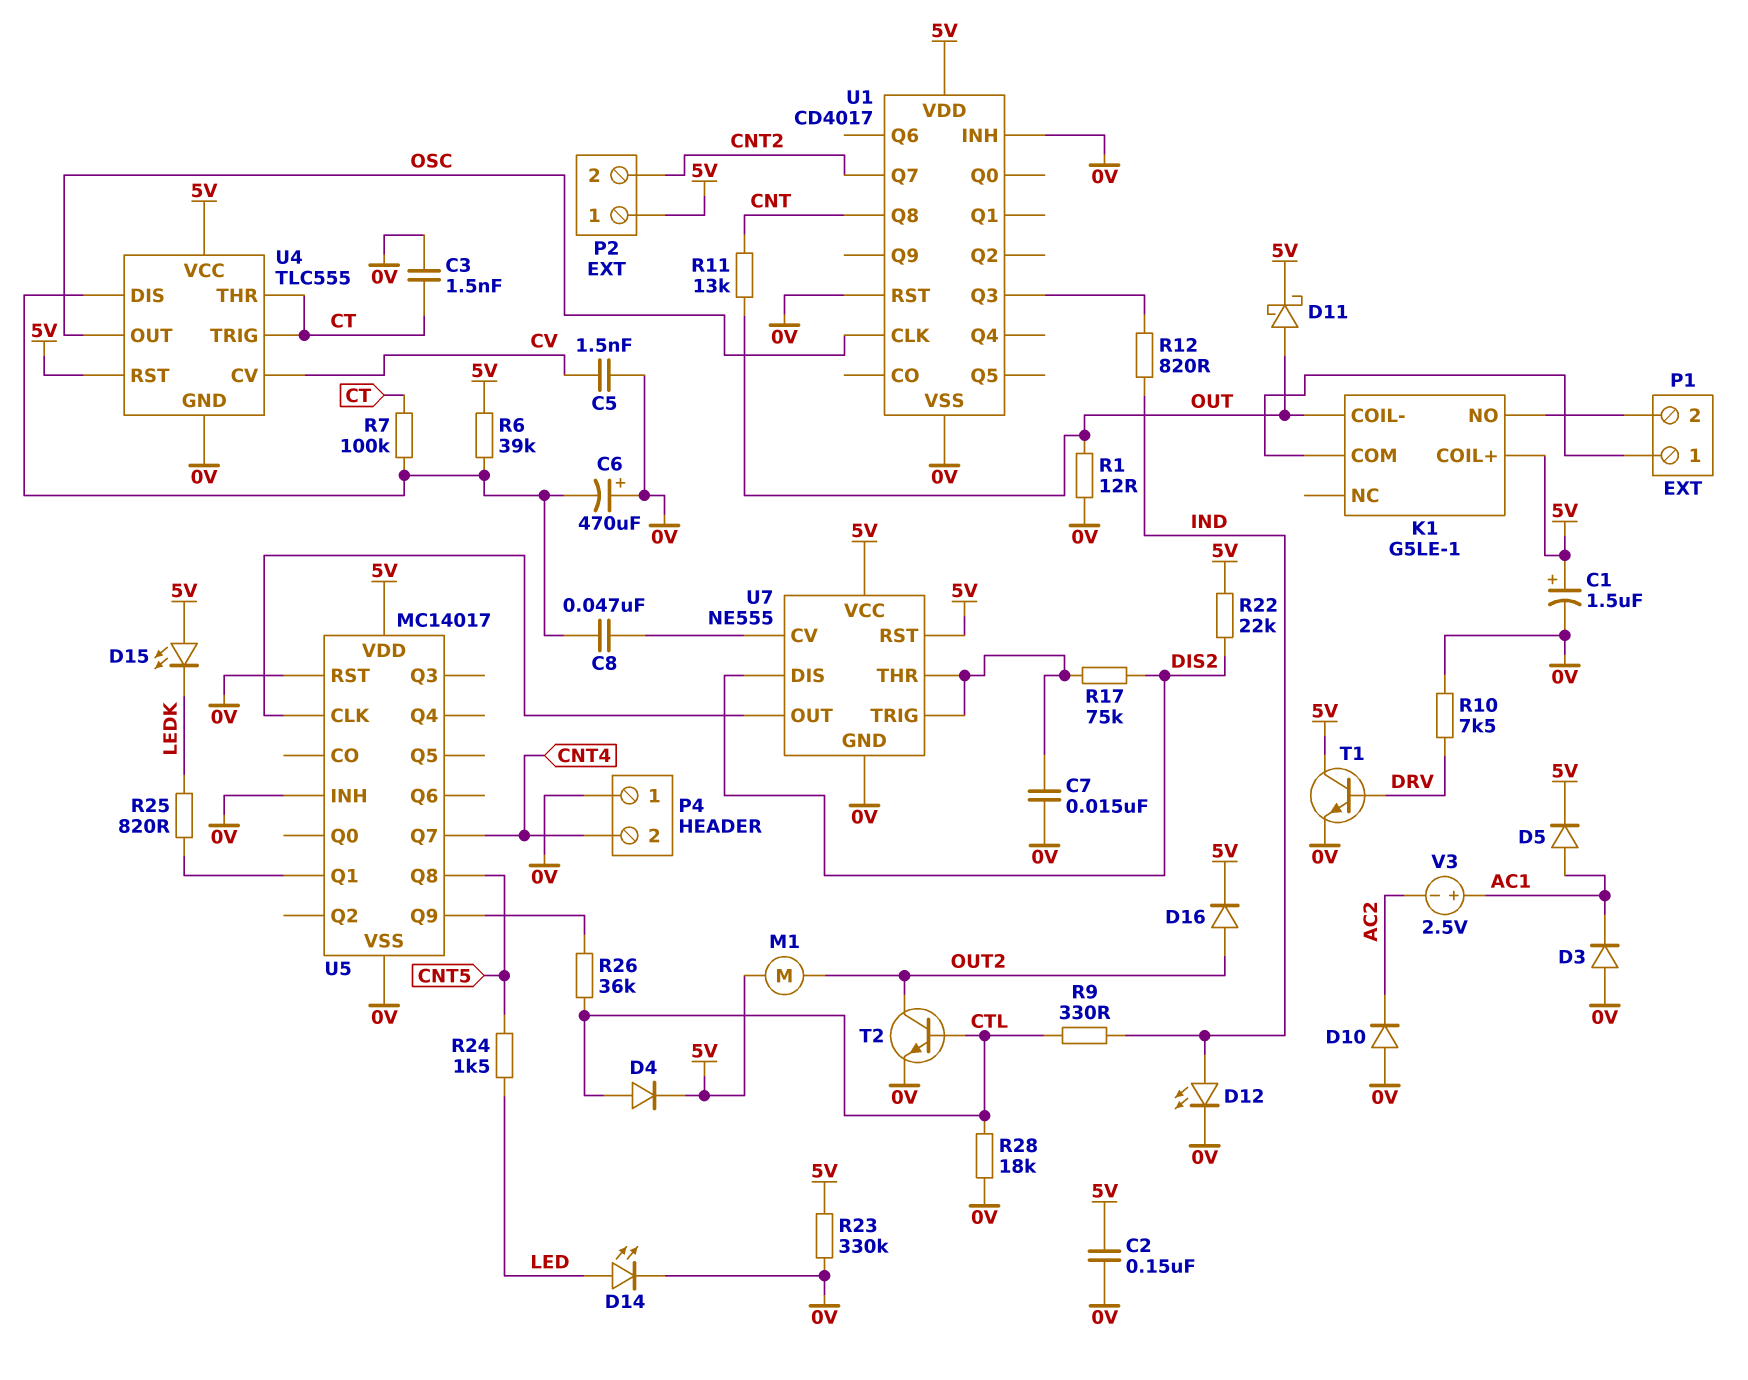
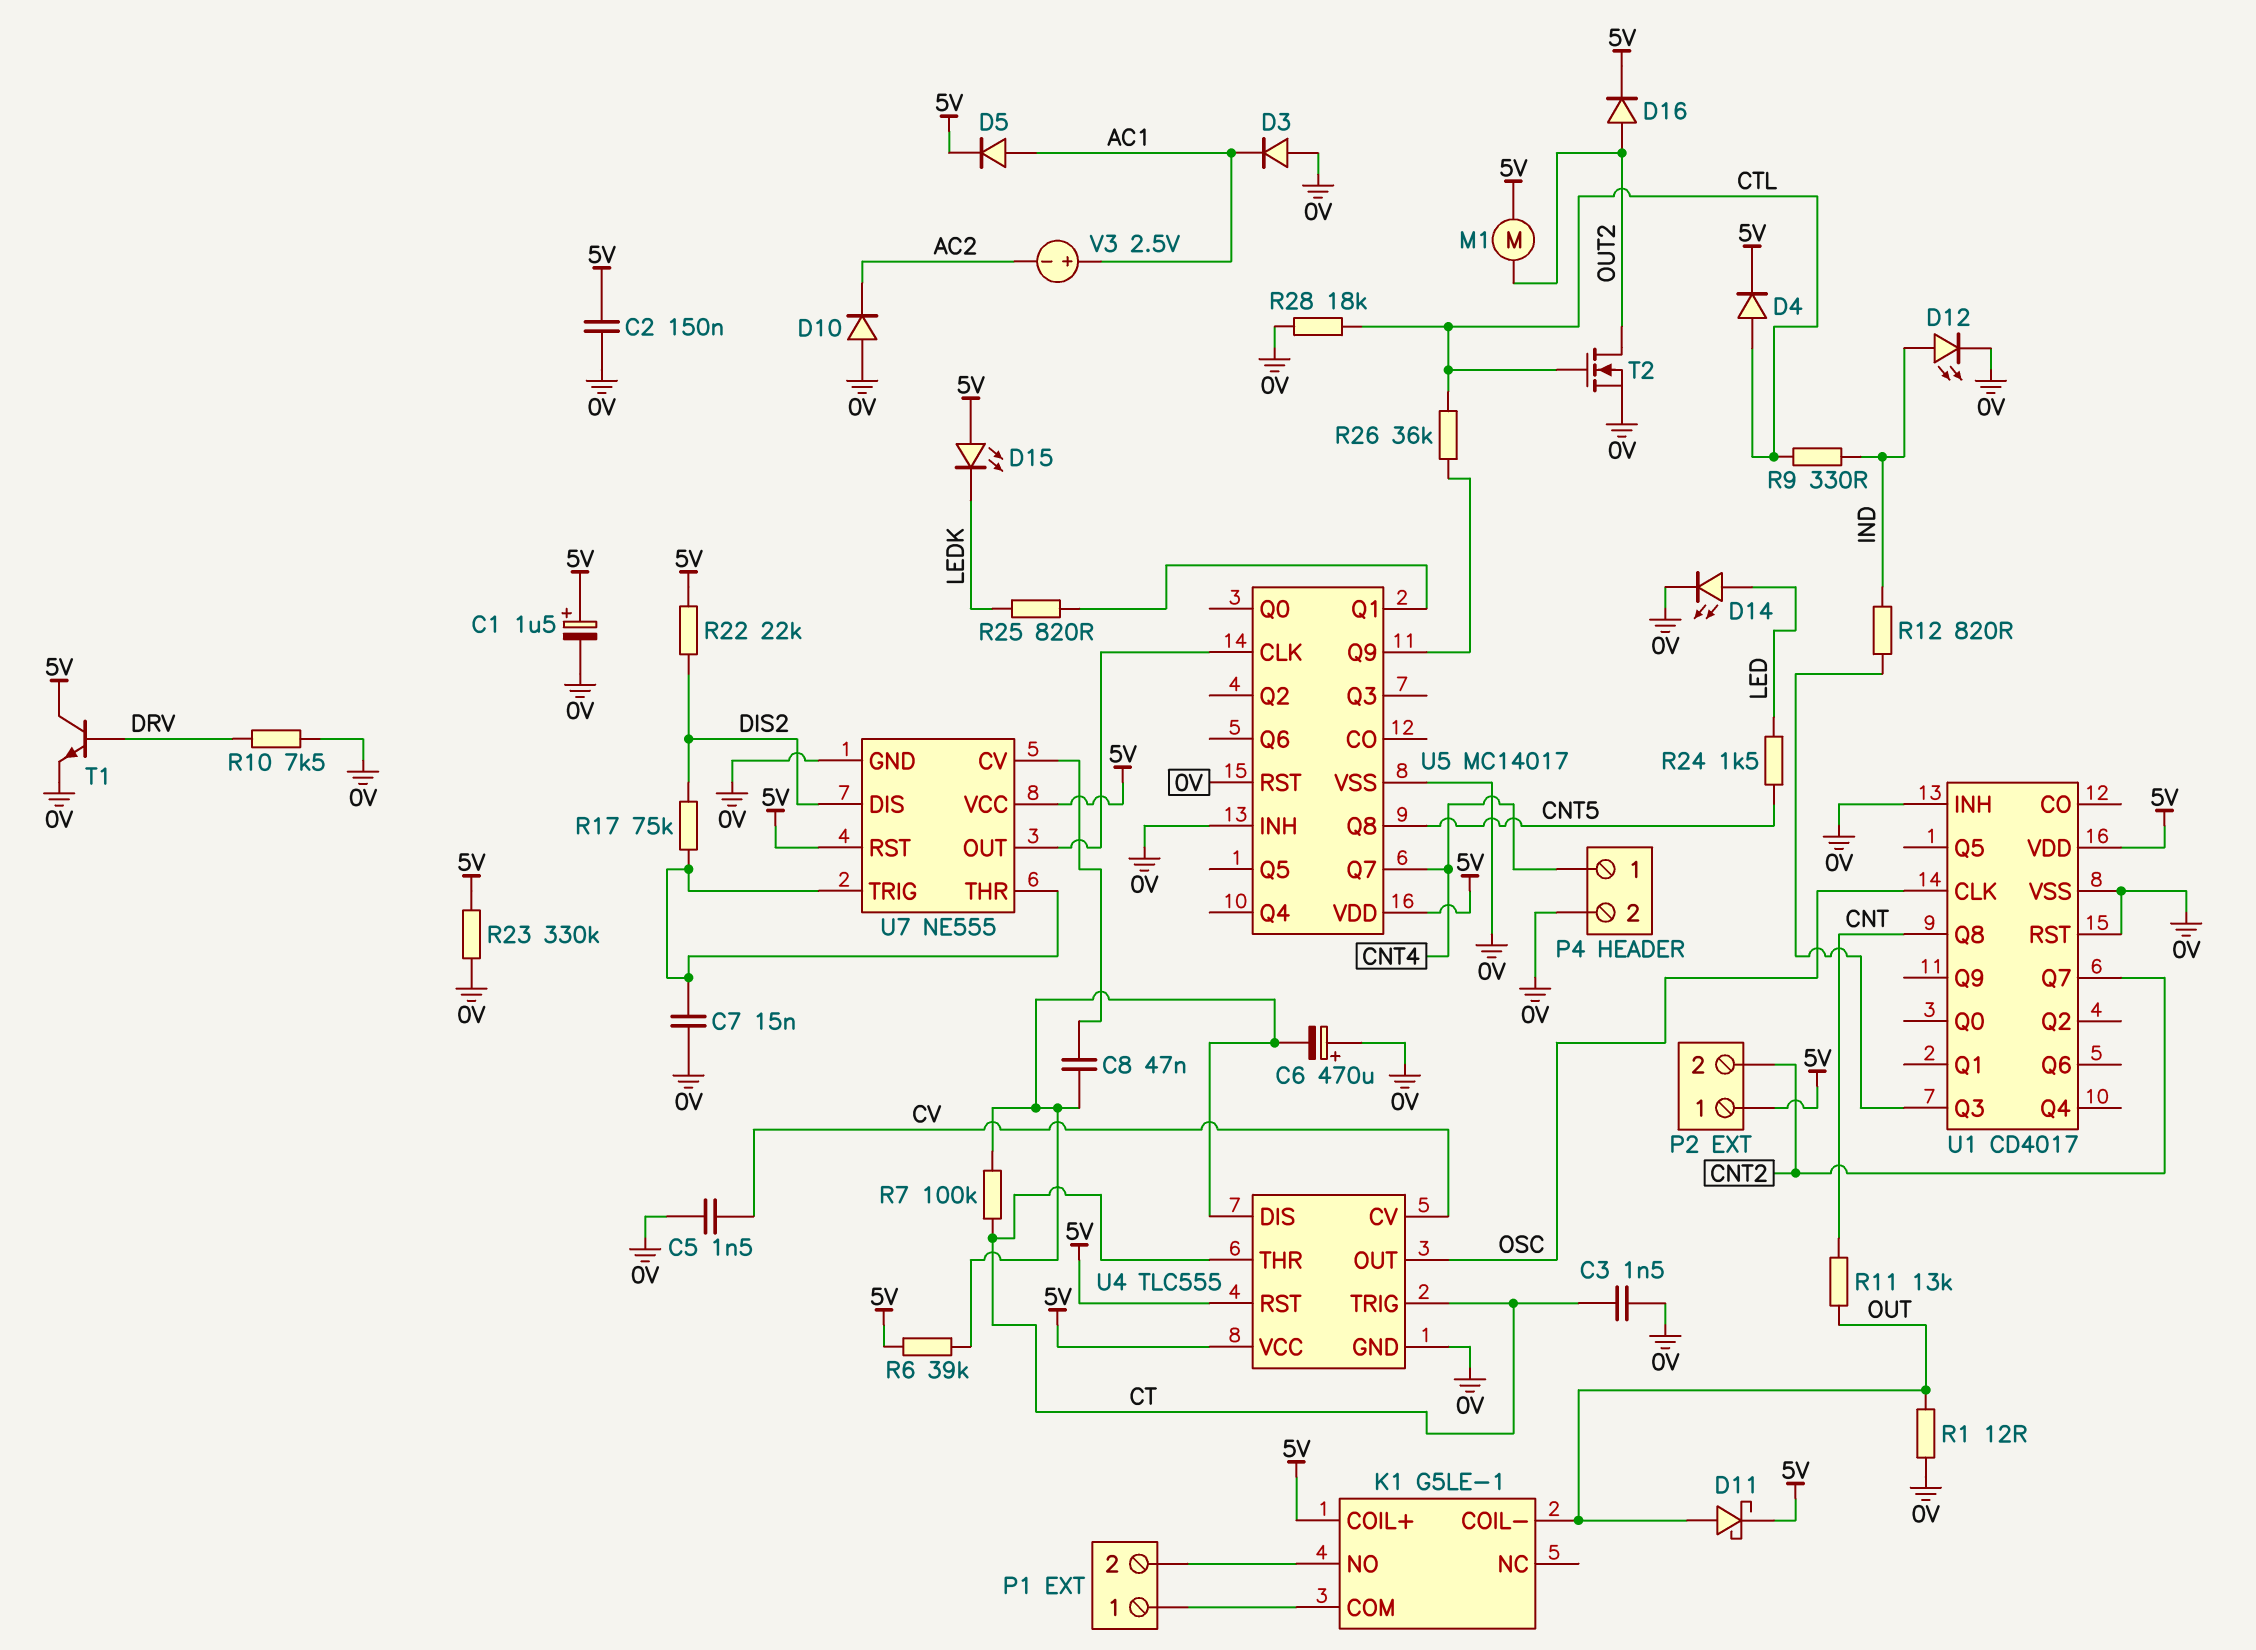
P4 pin 1: 0V -> CNT4
P4 pin 2: CNT4 -> 0V
T2: NPN (B CTL, C OUT2, E 0V) -> NMOS (G CTL, D OUT2, S 0V)

